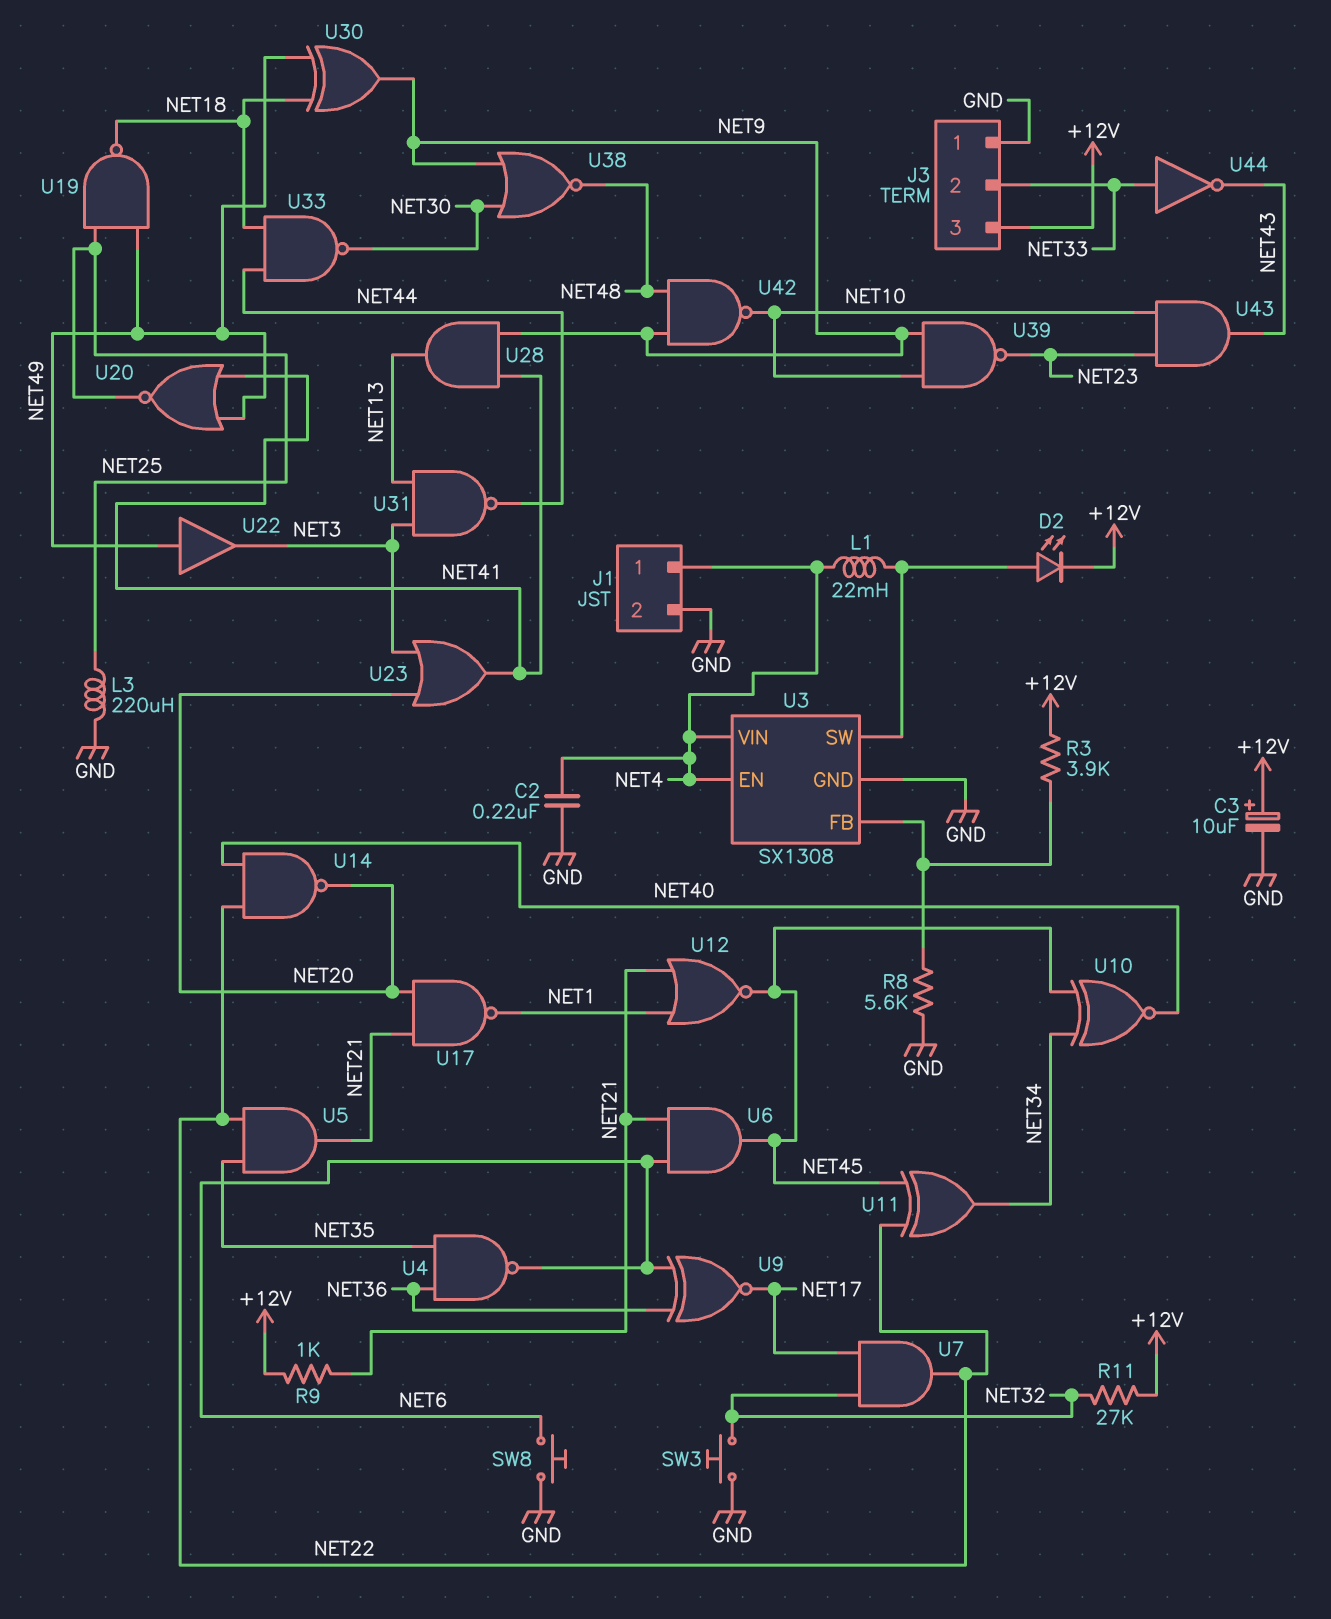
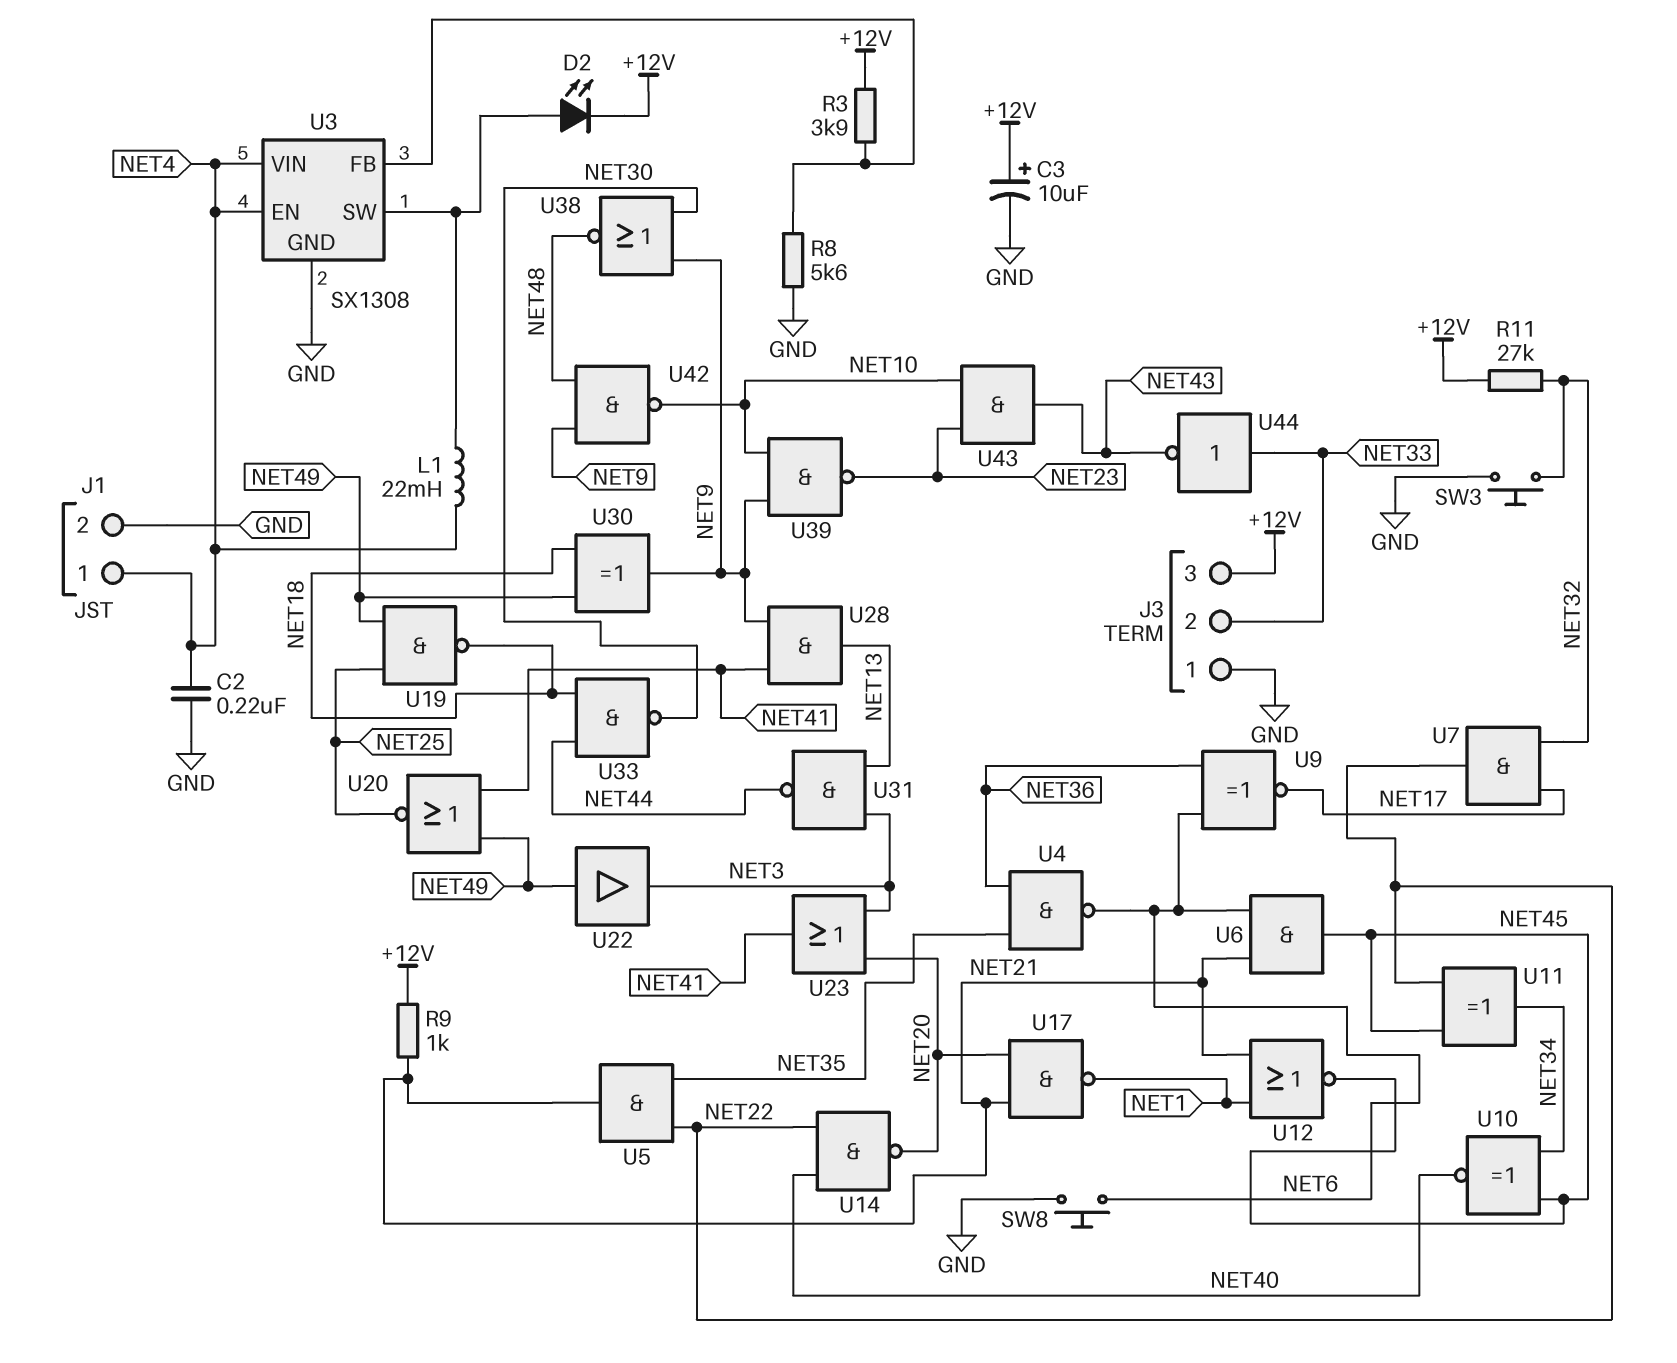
L3: 220uH (GND, NET25) -> none

